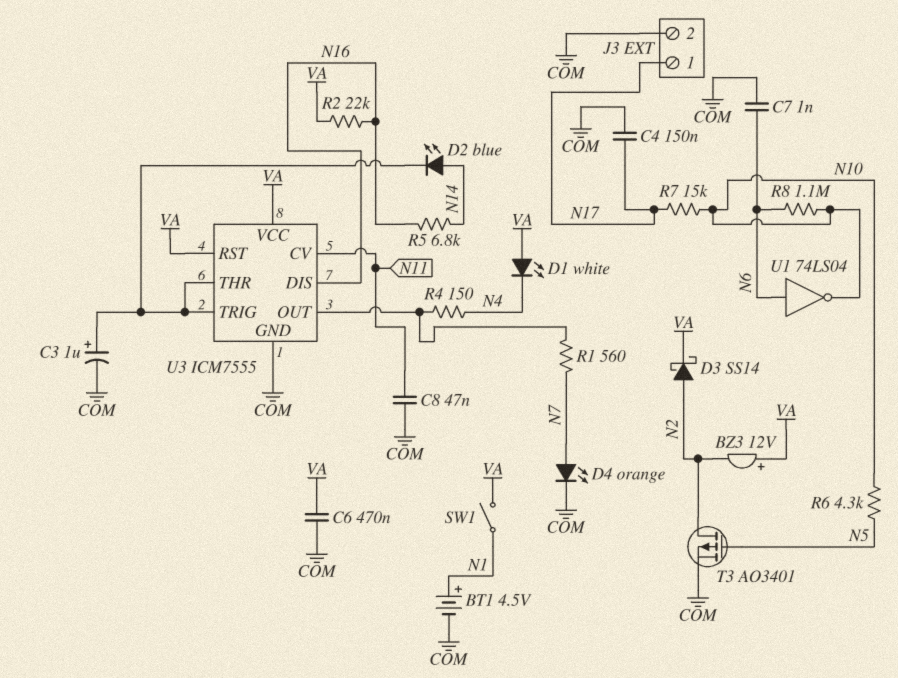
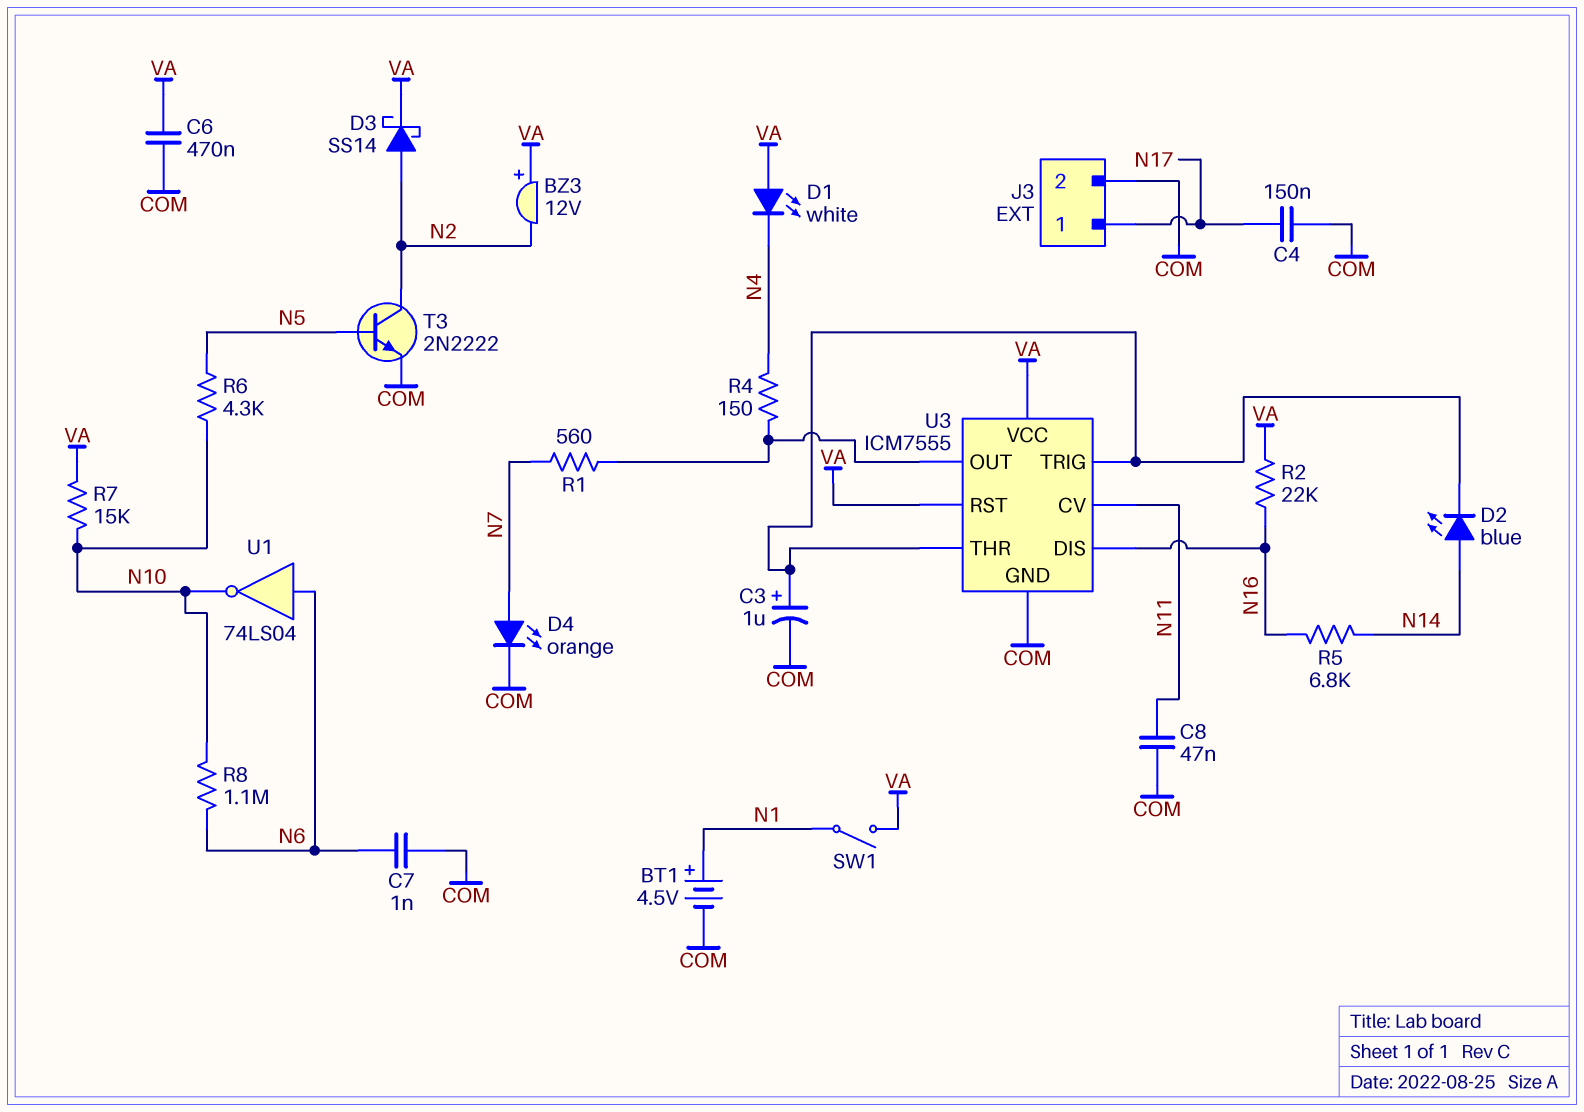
R7: 15k (N10, N17) -> 15k (N10, VA)
T3: PMOS AO3401 (G N5, D N2, S COM) -> NPN 2N2222 (B N5, C N2, E COM)

